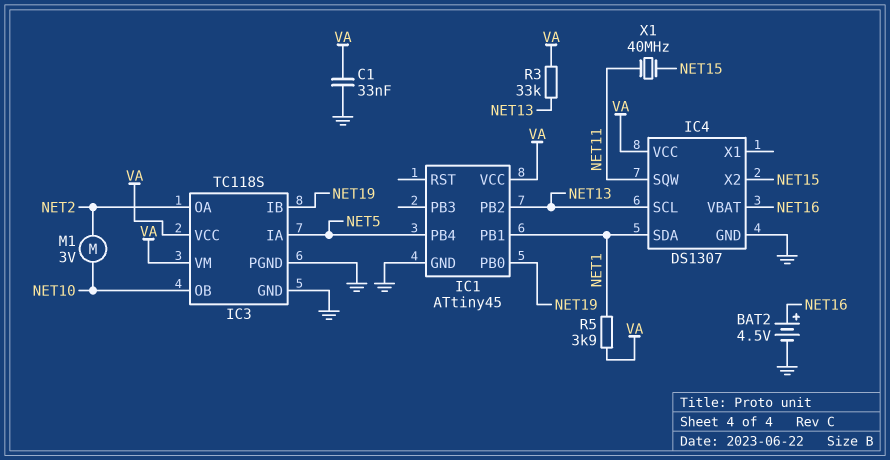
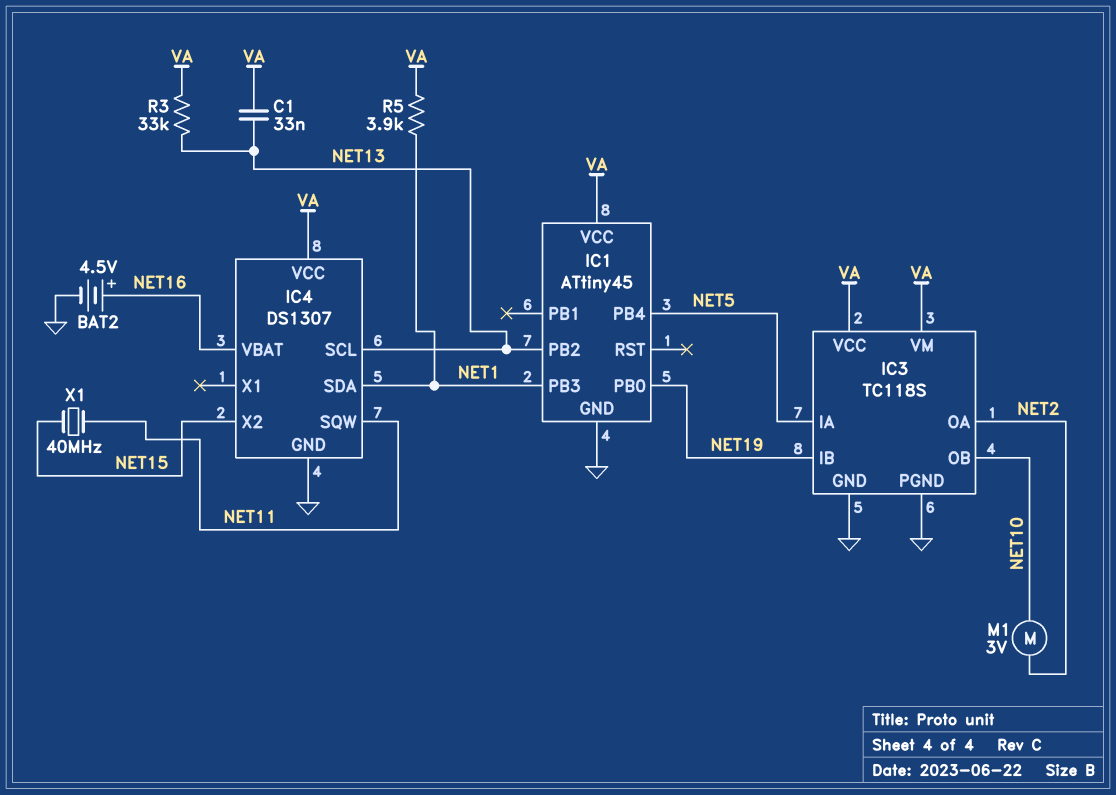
C1: 33nF (GND, VA) -> 33nF (NET13, VA)
IC1 pin PB1: NET1 -> none
IC1 pin PB3: none -> NET1

